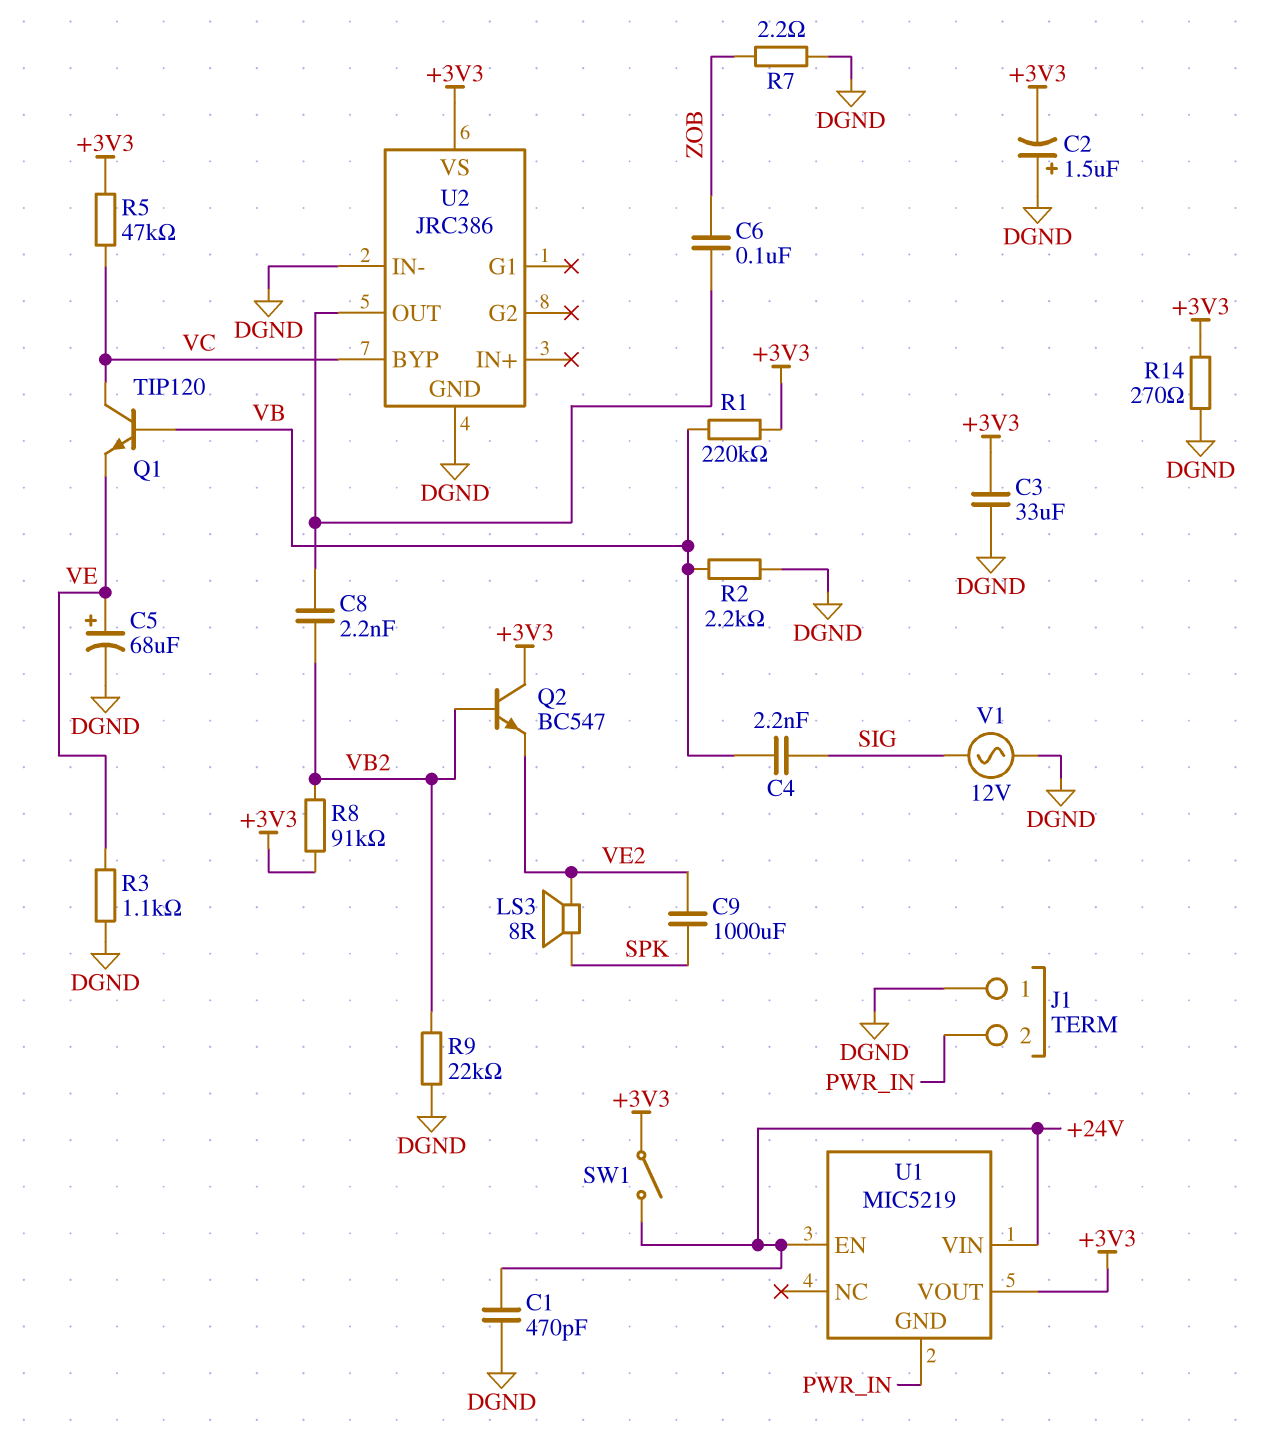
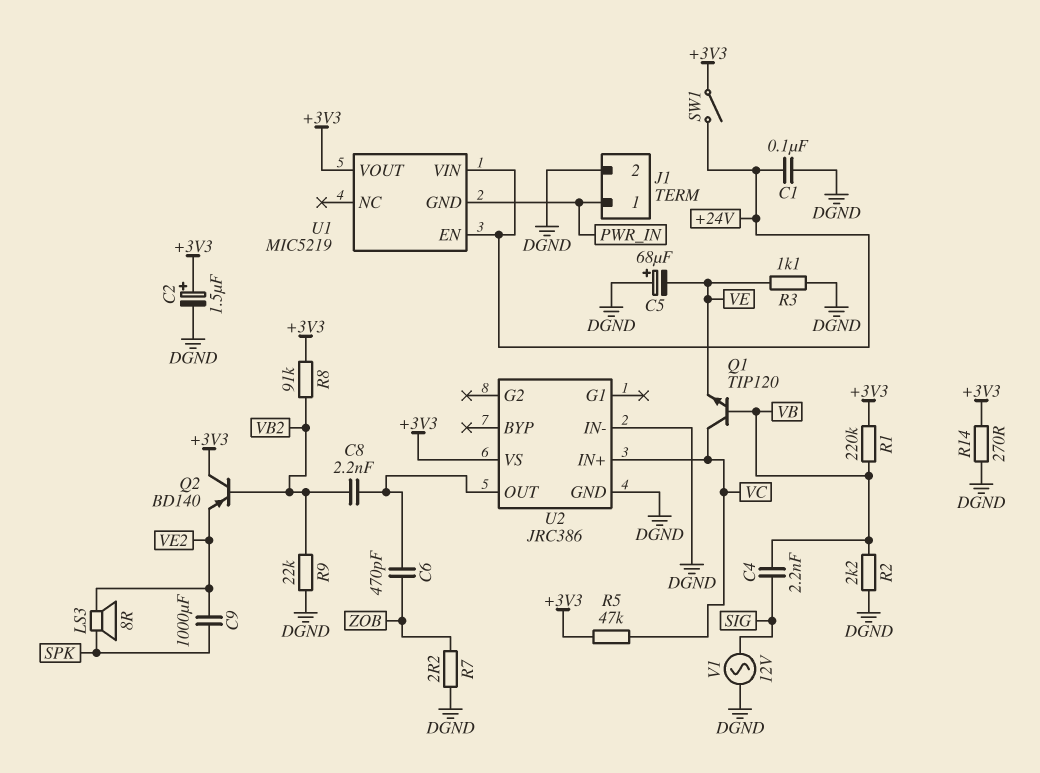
C1: 470pF (+24V, DGND) -> 100nF (+24V, DGND)
C2: 1.5uF (plus DGND, minus +3V3) -> 1.5uF (plus +3V3, minus DGND)
C3: 33uF (+3V3, DGND) -> none
C5: 68uF (plus VE, minus DGND) -> 68uF (plus DGND, minus VE)
C6: 100nF (U2/OUT, ZOB) -> 470pF (U2/OUT, ZOB)
J1 pin 1: DGND -> PWR_IN
J1 pin 2: PWR_IN -> DGND
Q2: NPN BC547 (B VB2, C +3V3, E VE2) -> PNP BD140 (B VB2, C +3V3, E VE2)
U2 pin BYP: VC -> none
U2 pin IN+: none -> VC

